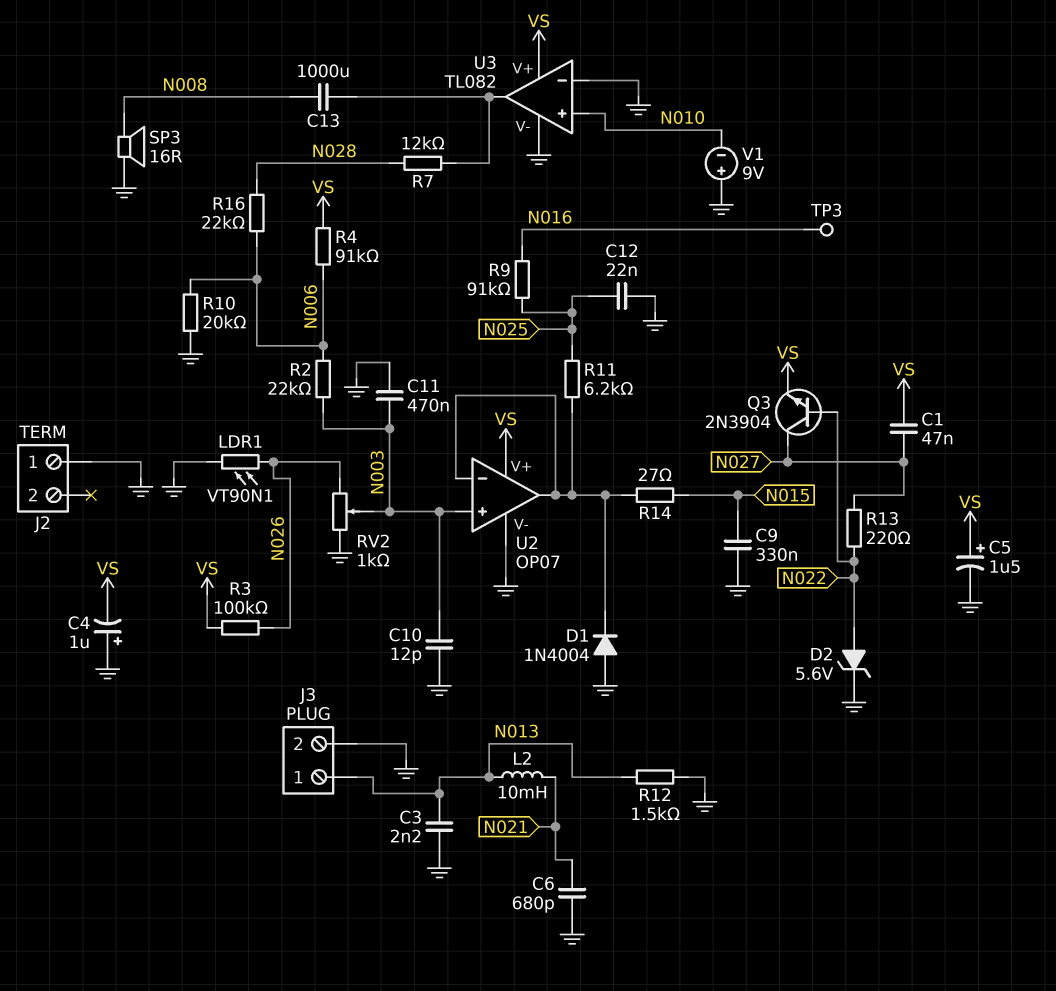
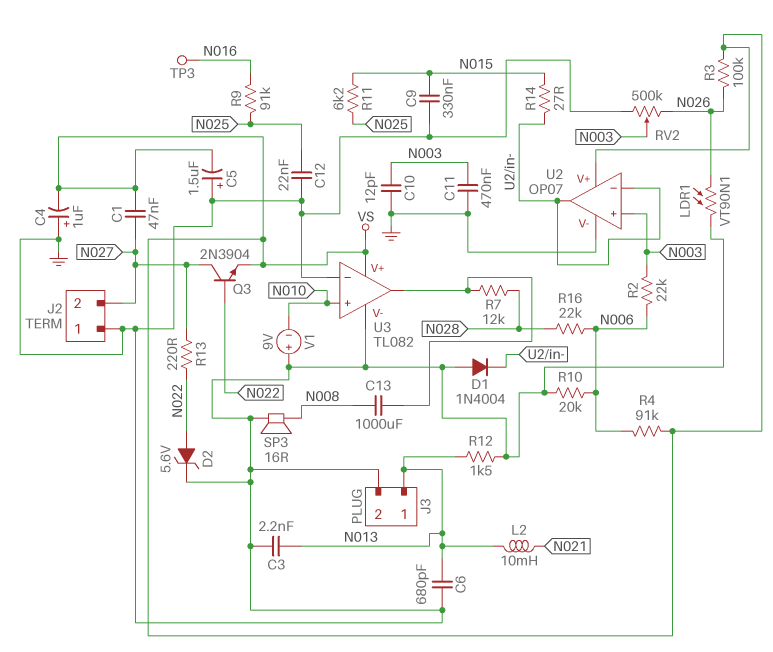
C5: 1.5uF (plus VS, minus GND) -> 1.5uF (plus GND, minus VS)
C6: 680pF (GND, N021) -> 680pF (GND, N013)
J2 pin 2: none -> N027
R11: 6.2k (N025, U2/in-) -> 6.2k (N015, N025)
RV2: 1k (GND, N026, wiper N003) -> 500k (GND, N026, wiper N003)

